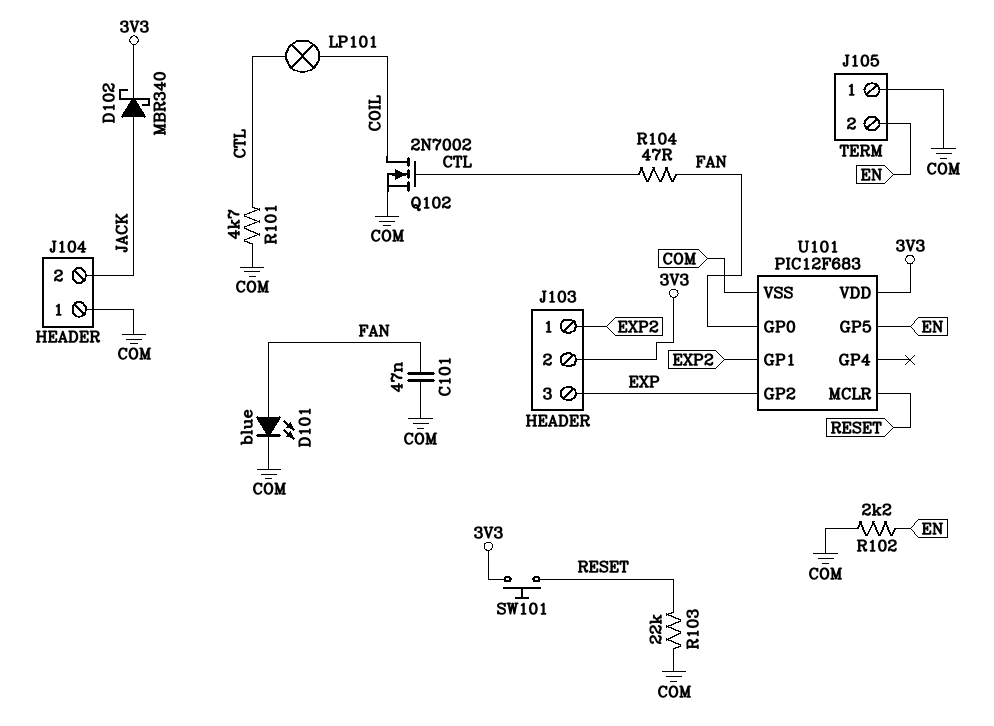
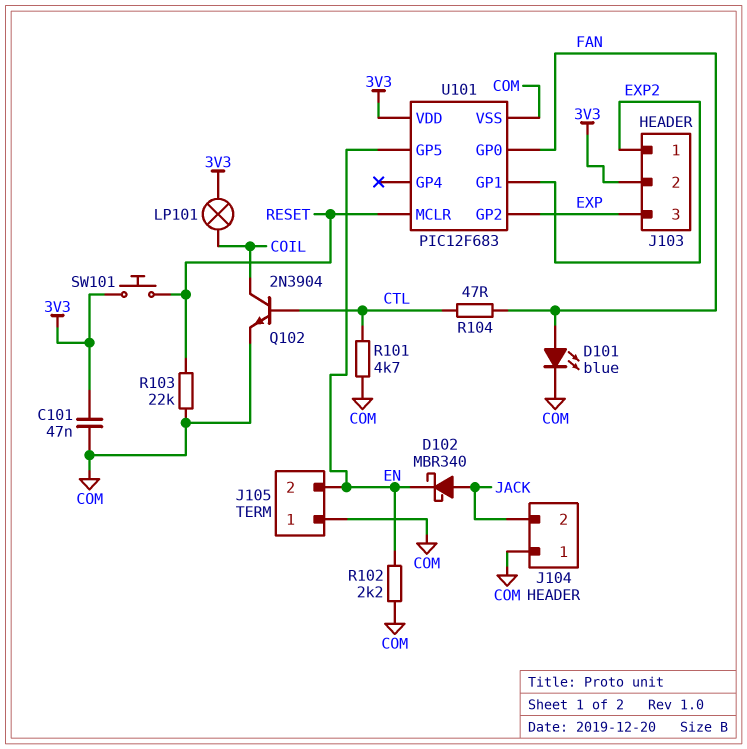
C101: 47nF (COM, FAN) -> 47nF (3V3, COM)
D102: schottky MBR340 (A JACK, K 3V3) -> schottky MBR340 (A JACK, K EN)
LP101: lamp (COIL, CTL) -> lamp (3V3, COIL)
Q102: NMOS 2N7002 (G CTL, D COIL, S COM) -> NPN 2N3904 (B CTL, C COIL, E COM)

